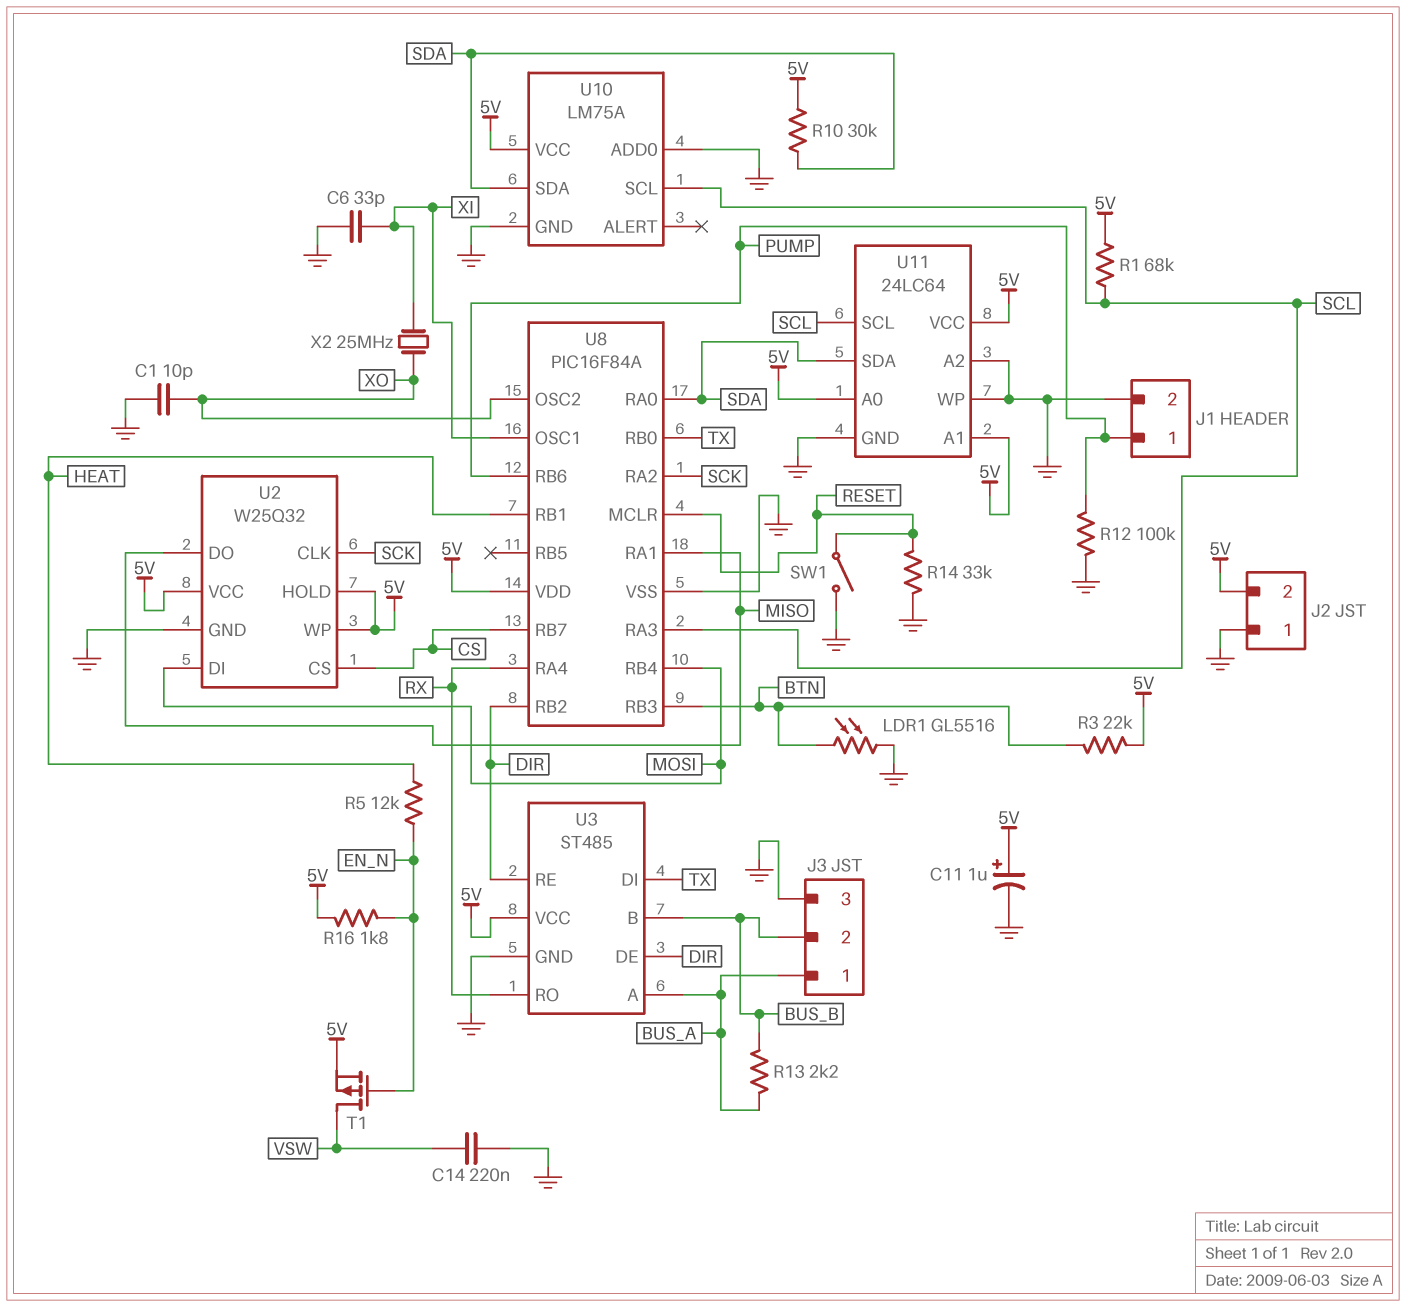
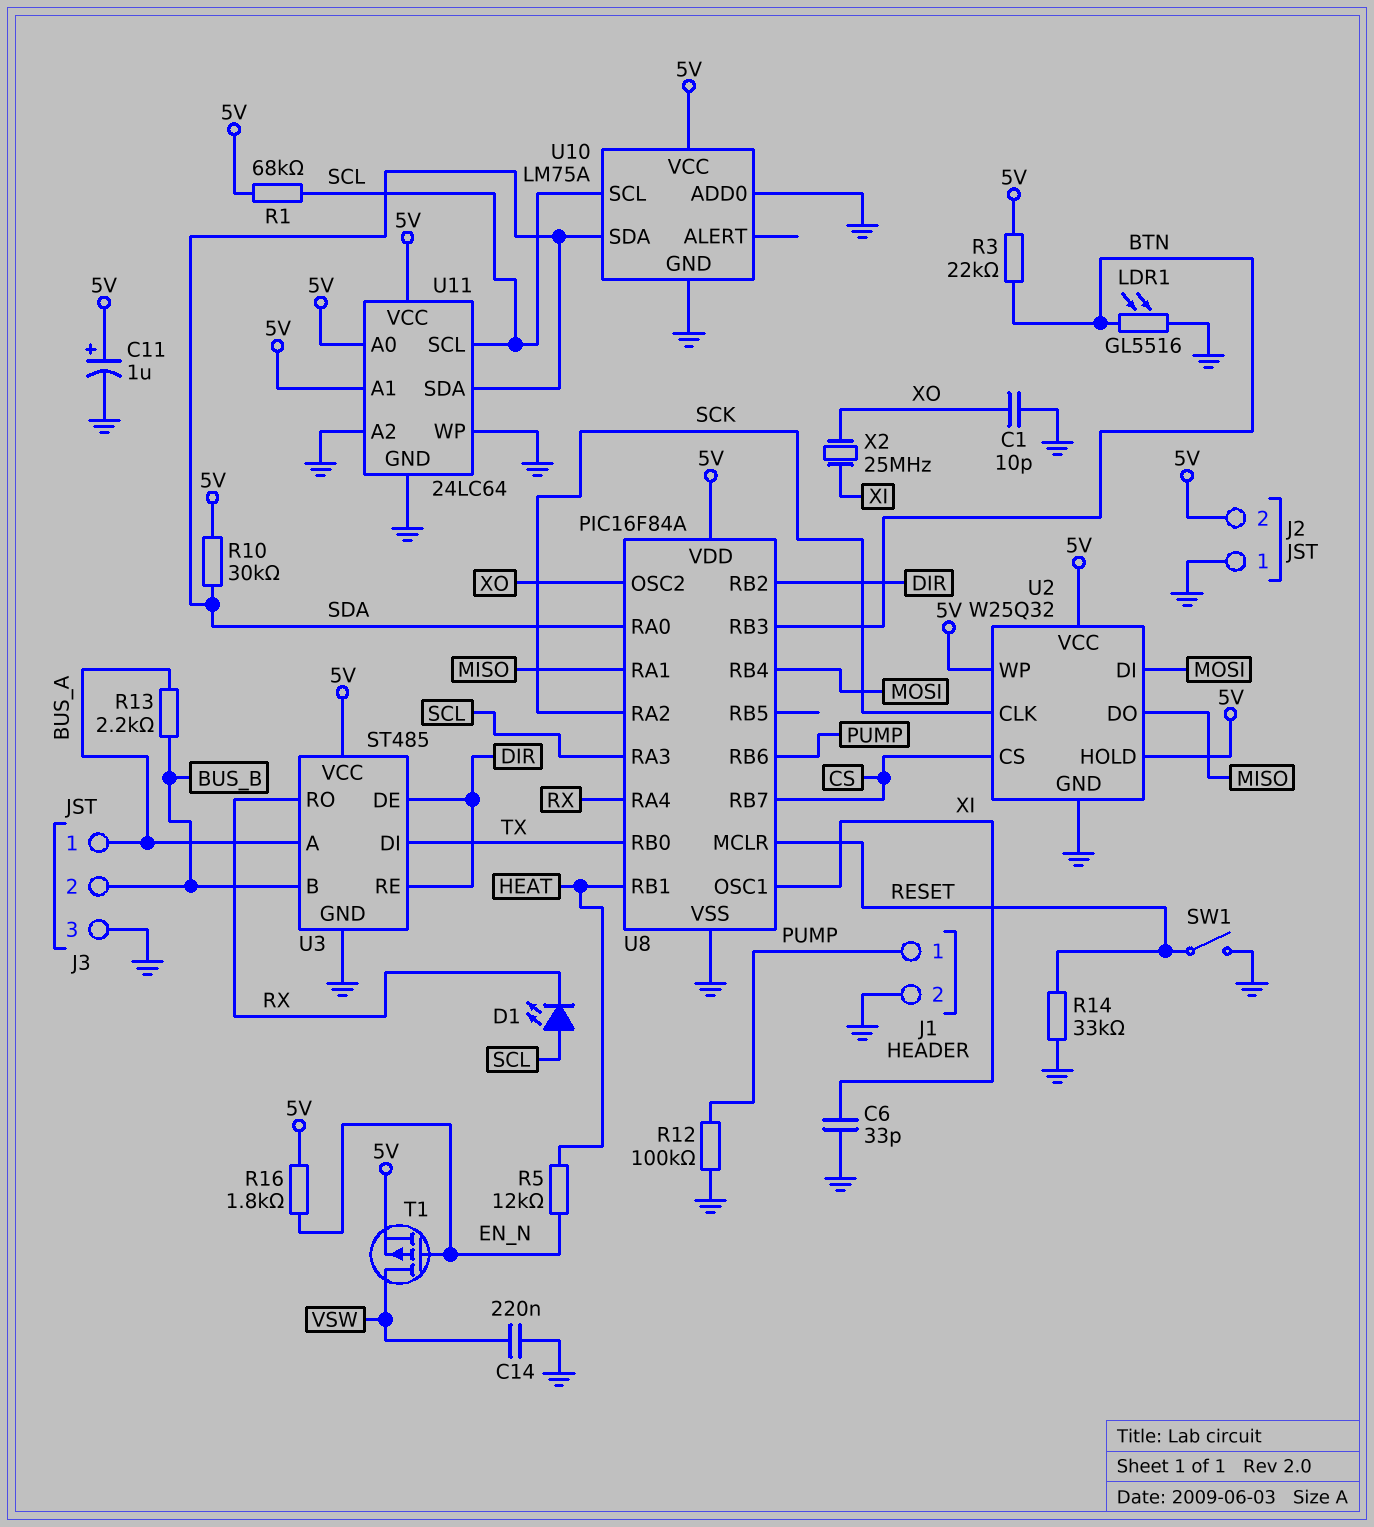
D1: none -> LED (A SCL, K RX)

